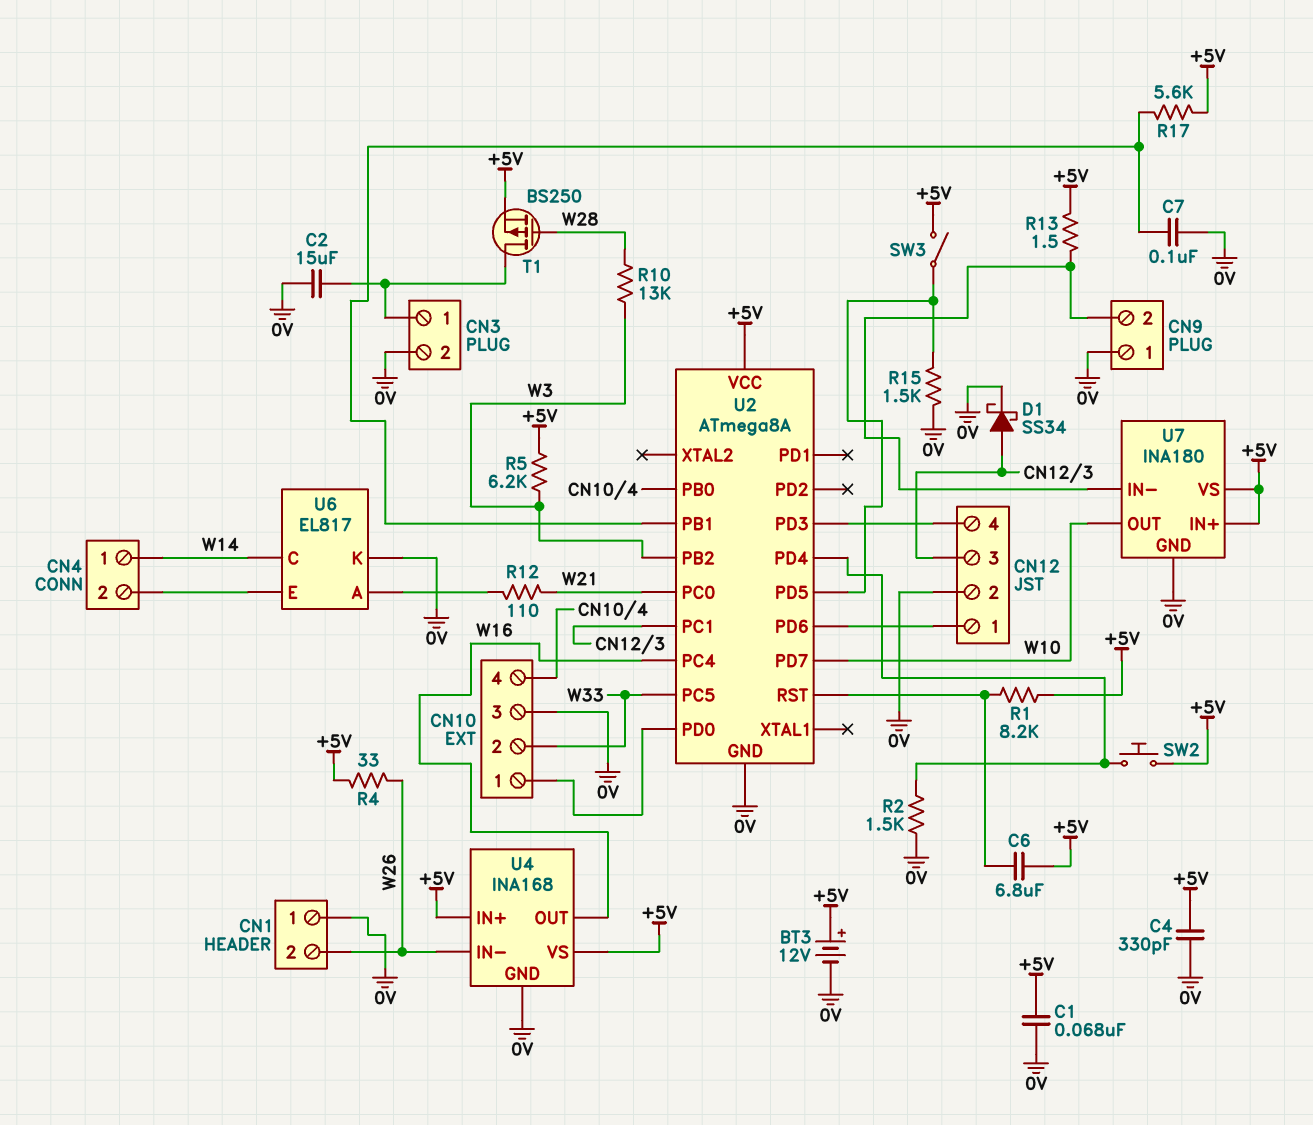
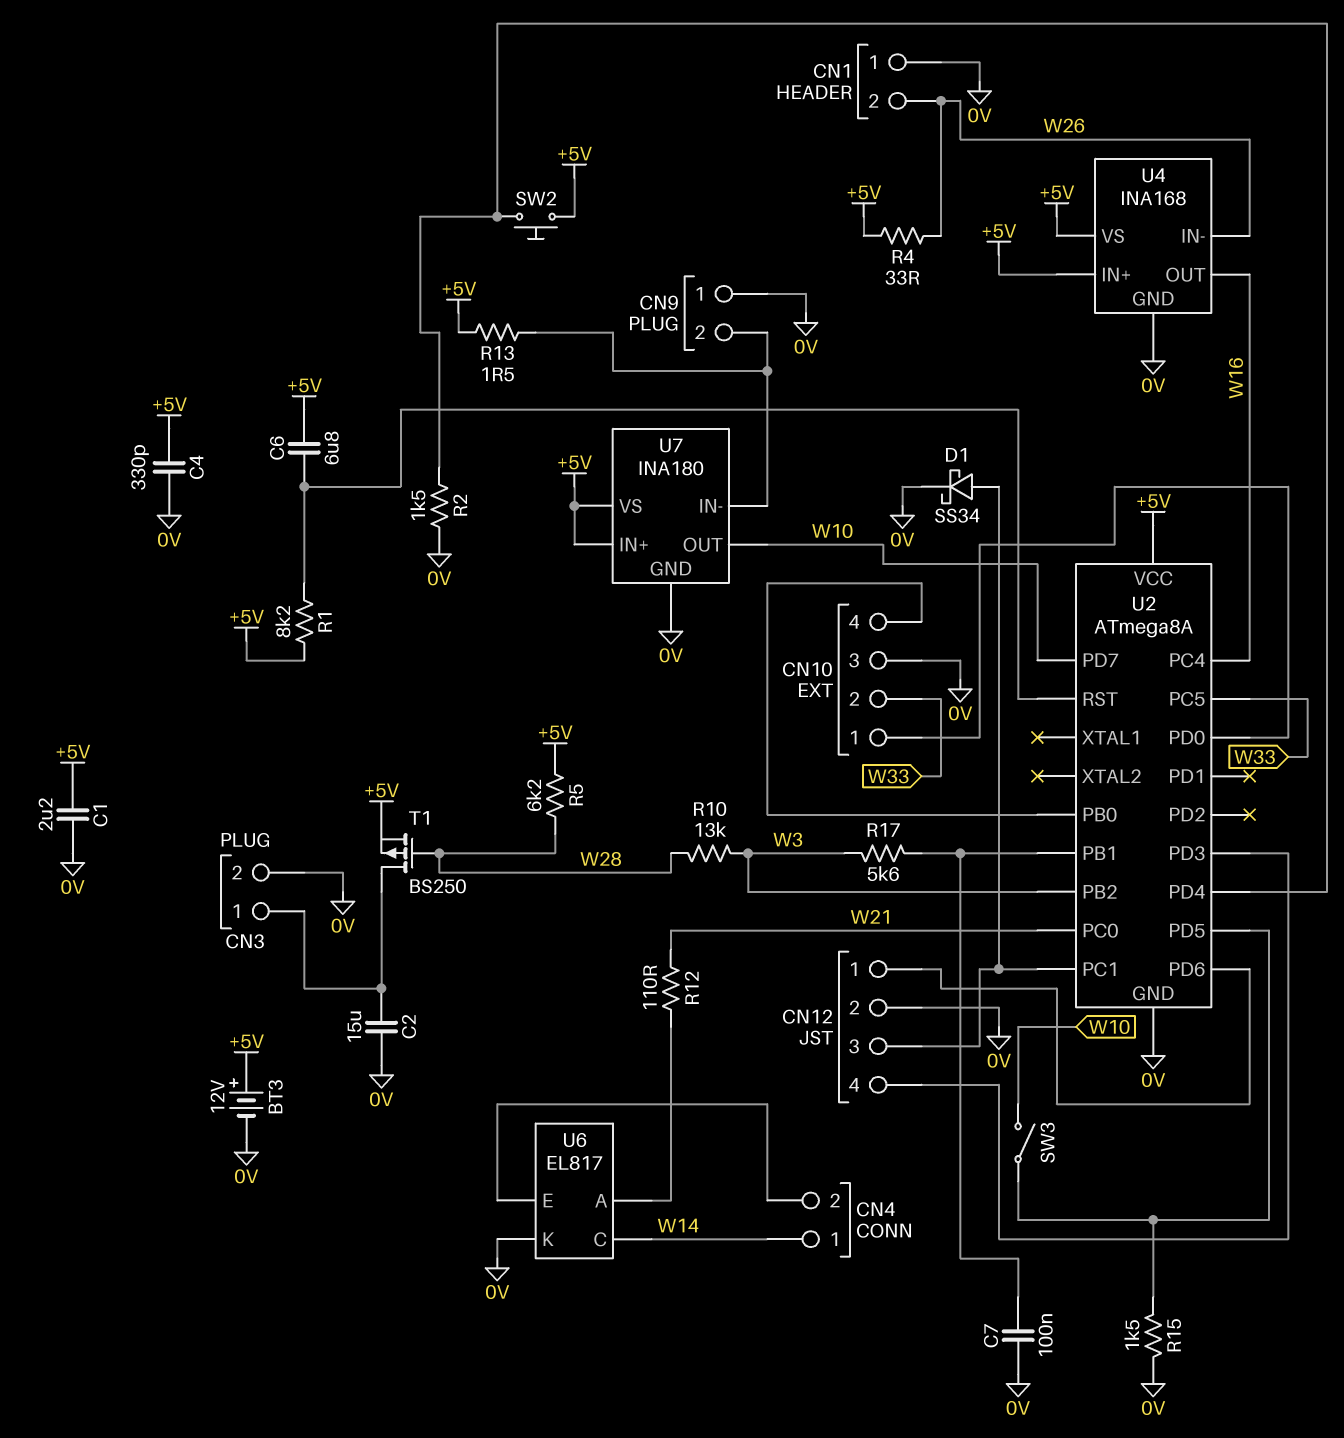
C1: 68nF (+5V, 0V) -> 2.2uF (+5V, 0V)
R5: 6.2k (+5V, W3) -> 6.2k (+5V, W28)
R17: 5.6k (+5V, U2/PB1) -> 5.6k (U2/PB1, W3)
SW3: switch (+5V, U2/PD5) -> switch (U2/PD5, W10)

